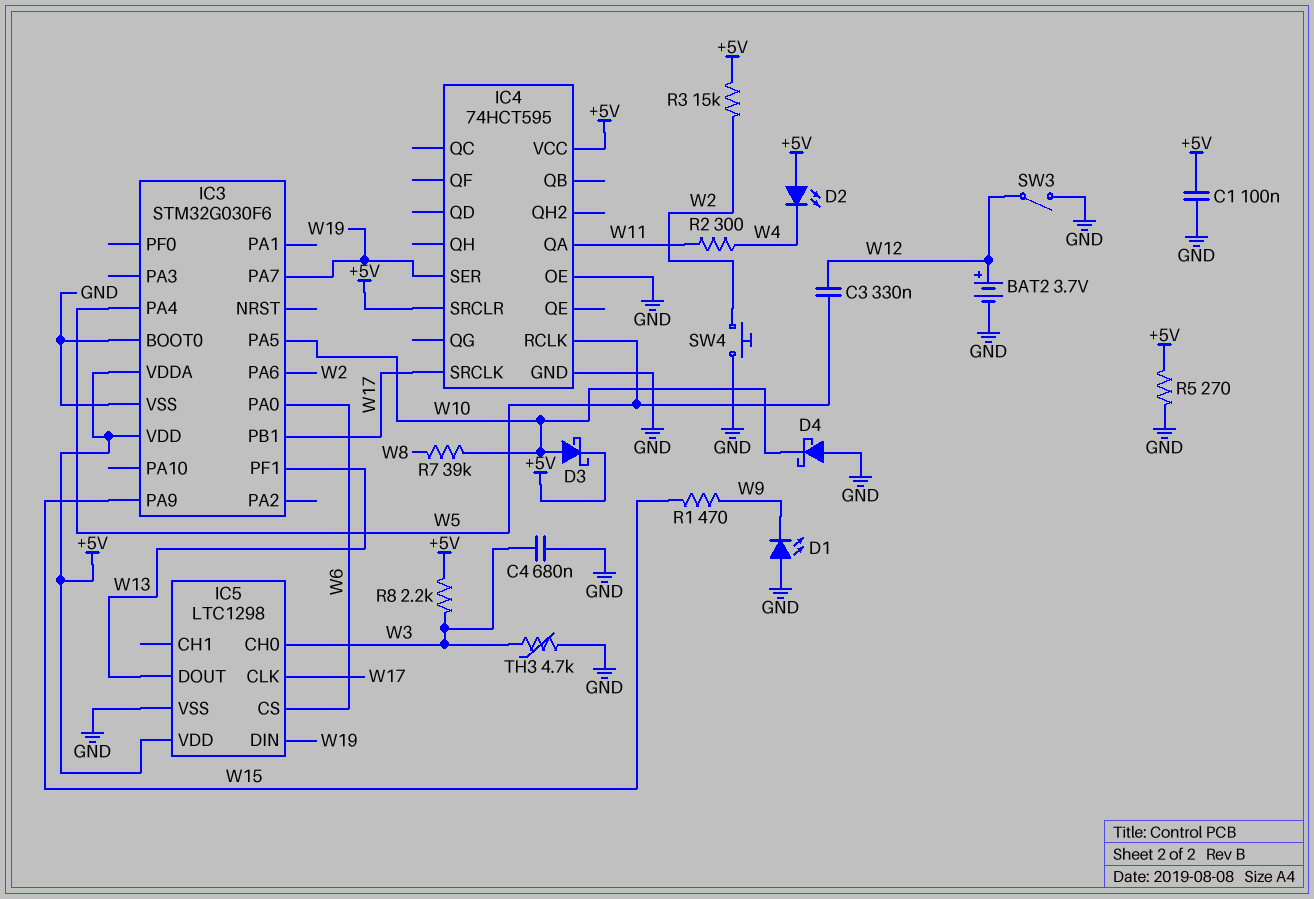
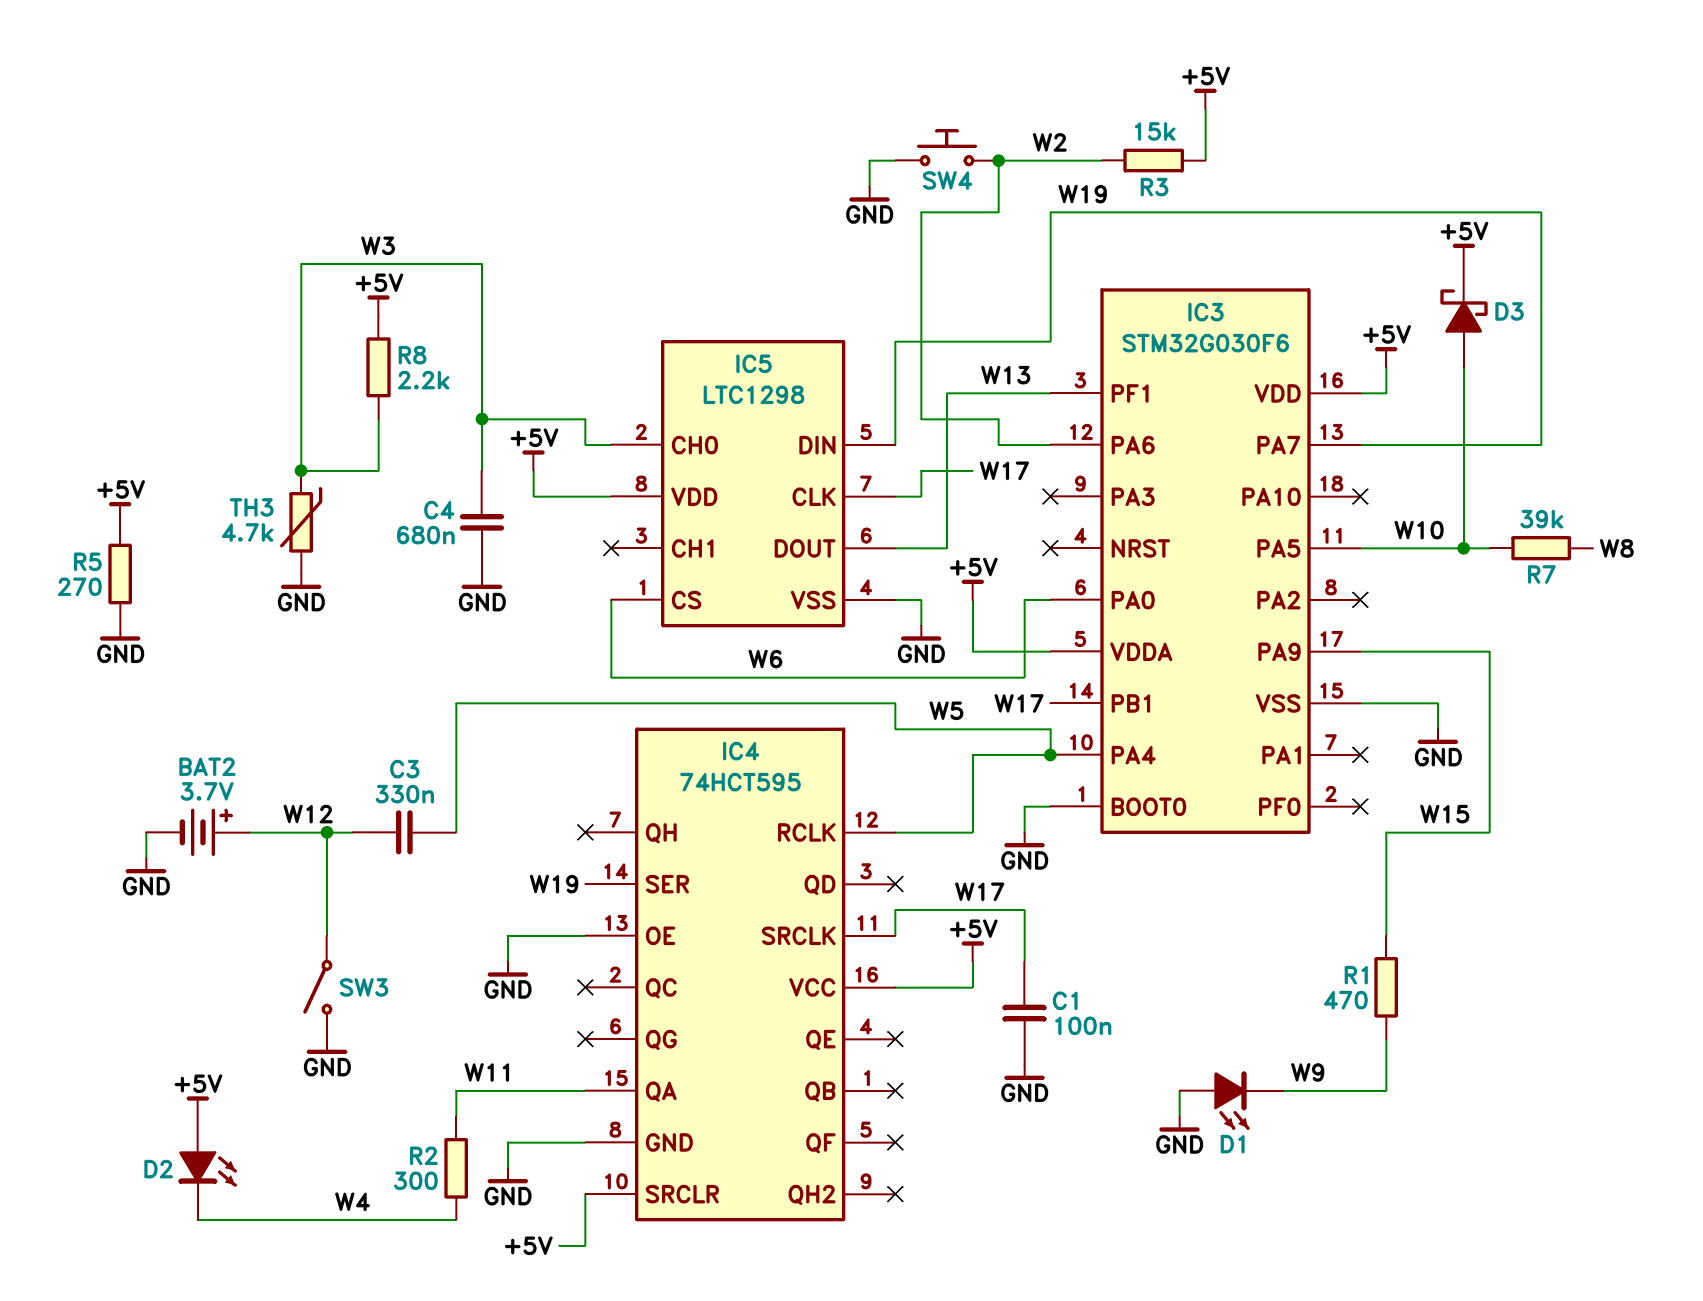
C1: 100nF (+5V, GND) -> 100nF (GND, W17)
D4: schottky (A GND, K W10) -> none

